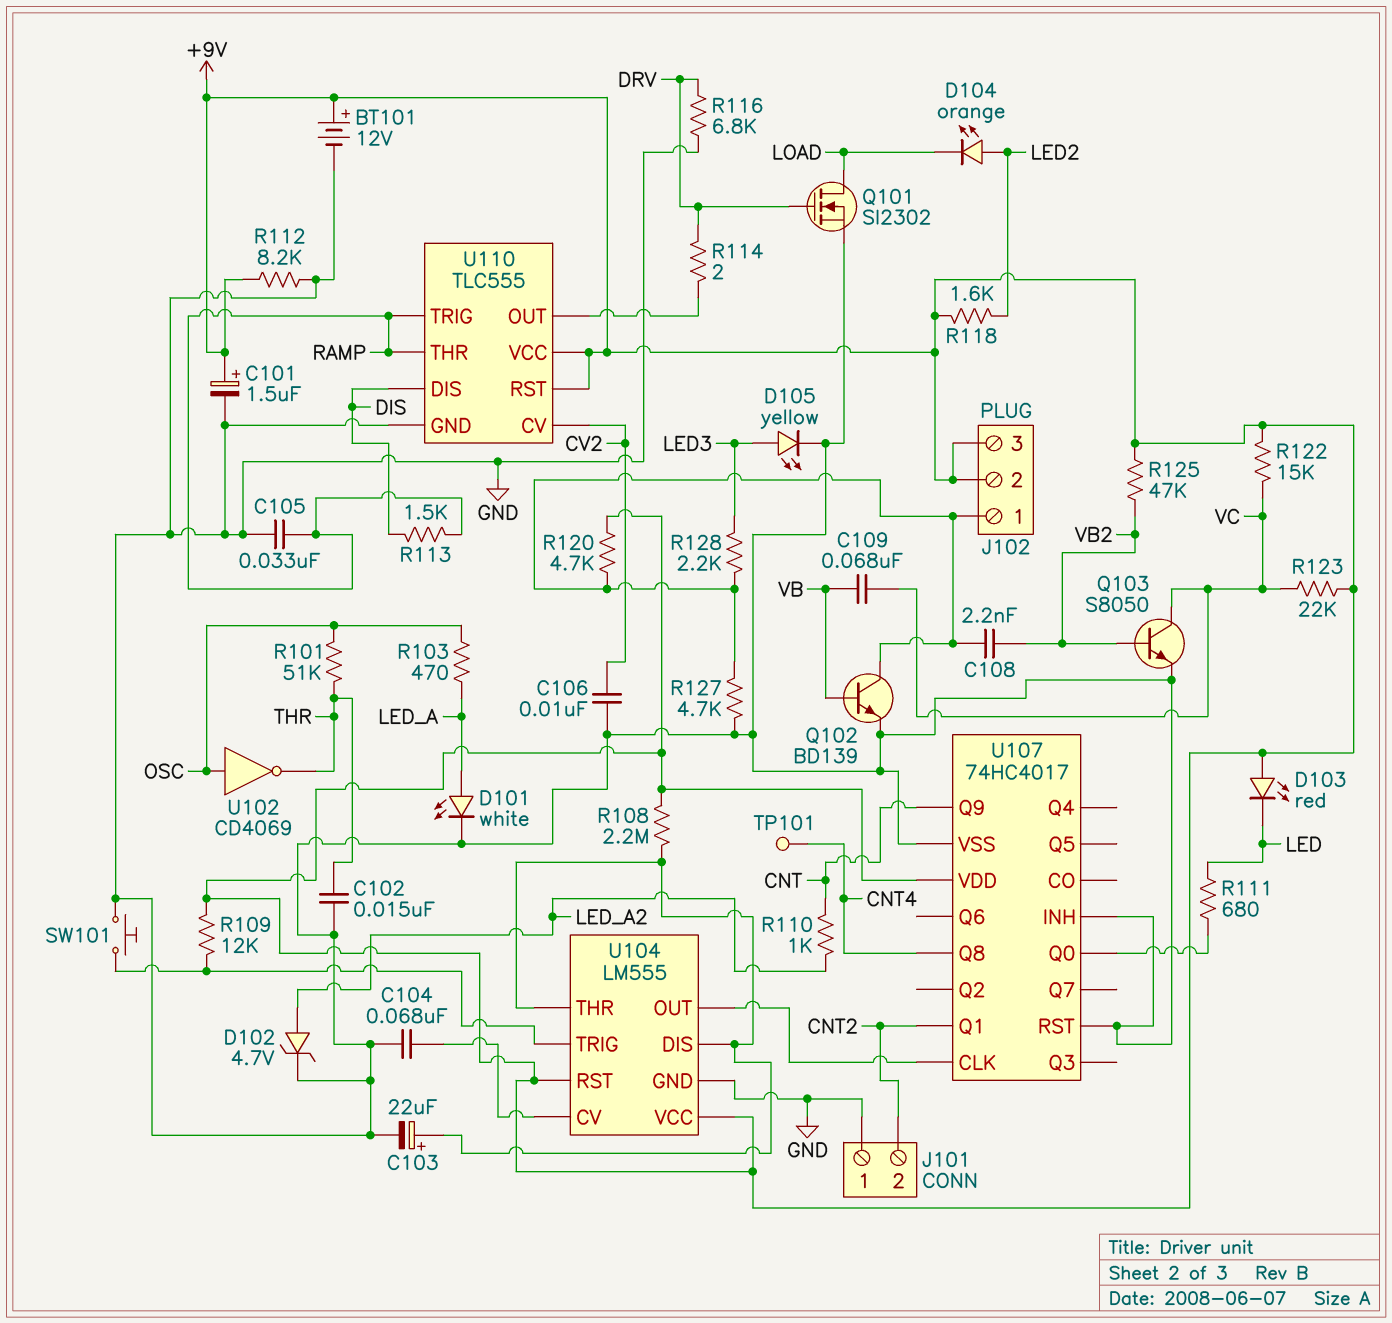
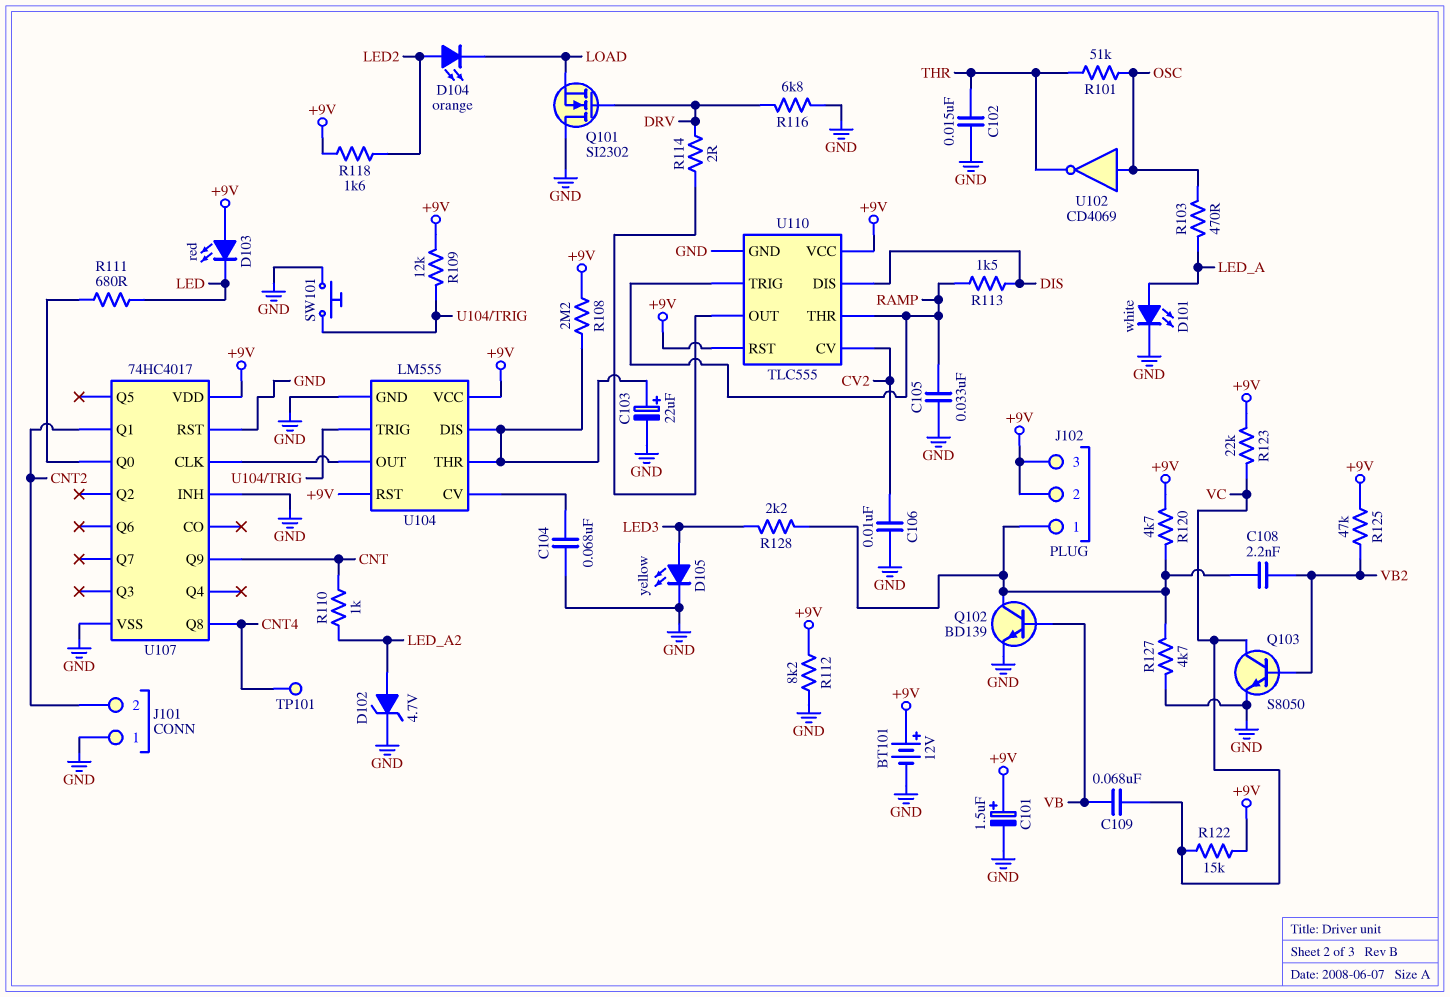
Q101: NMOS SI2302 (G DRV, D LOAD, S GND) -> NMOS SI2302 (G DRV, D GND, S LOAD)

